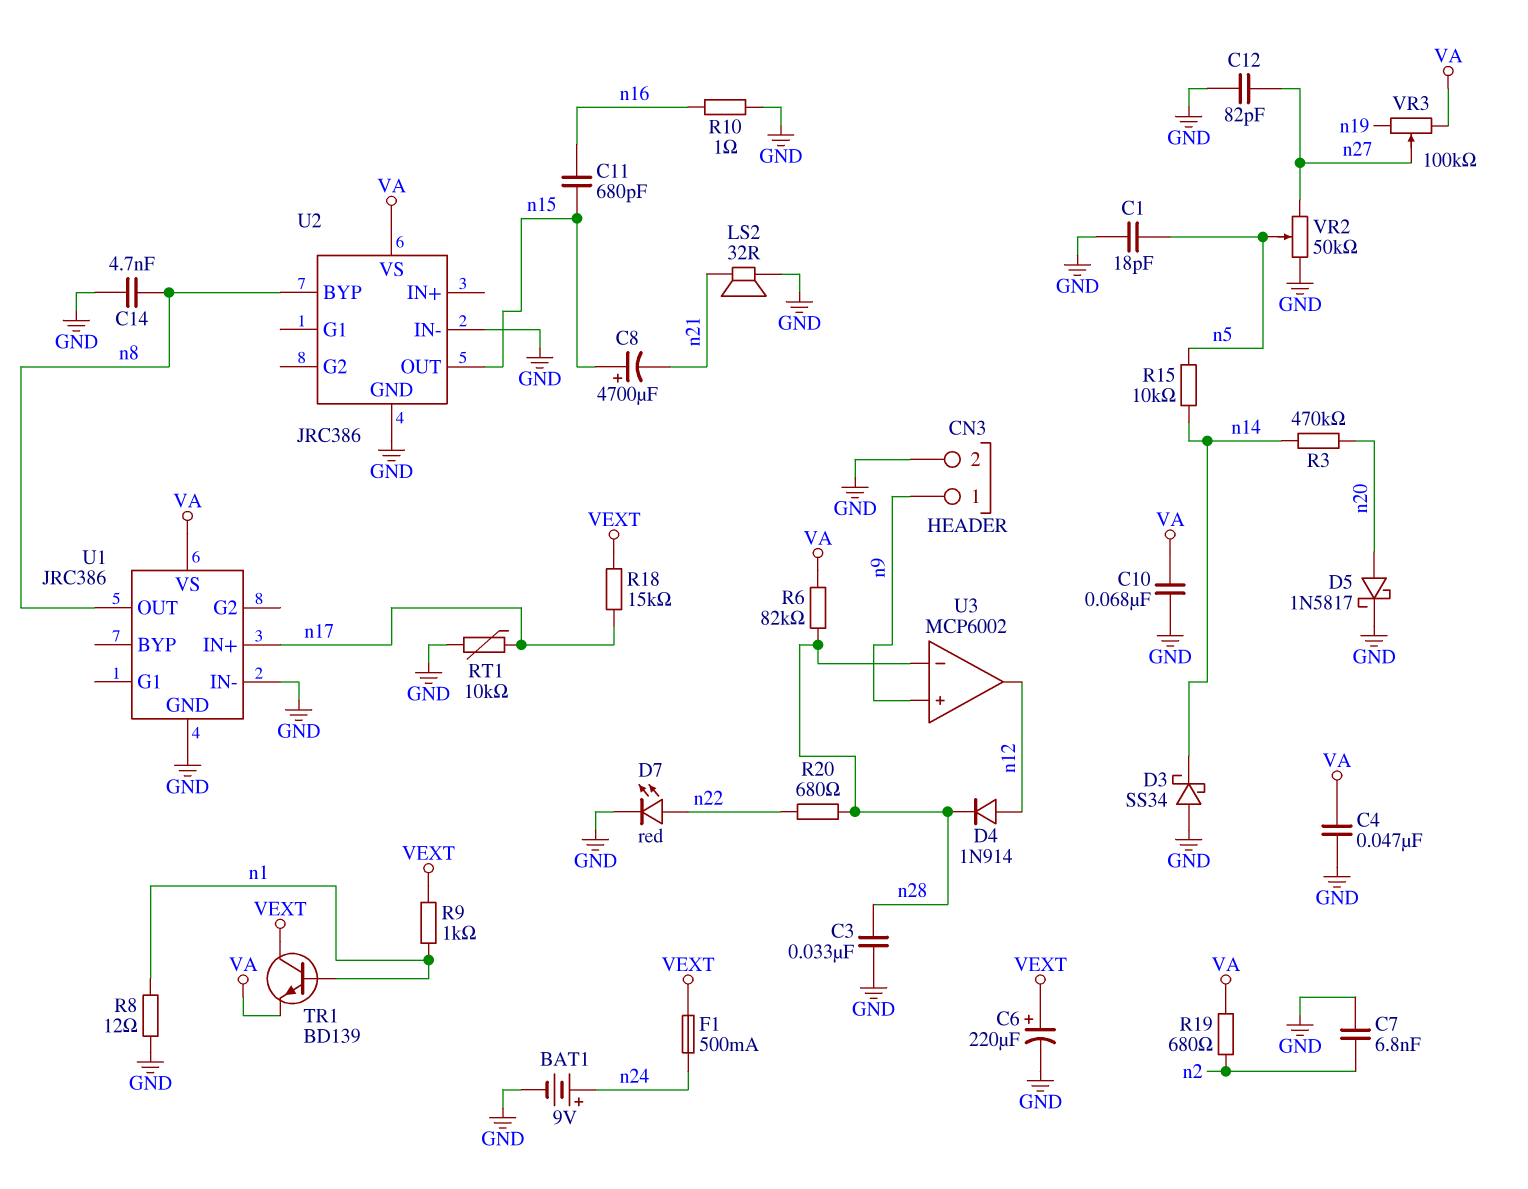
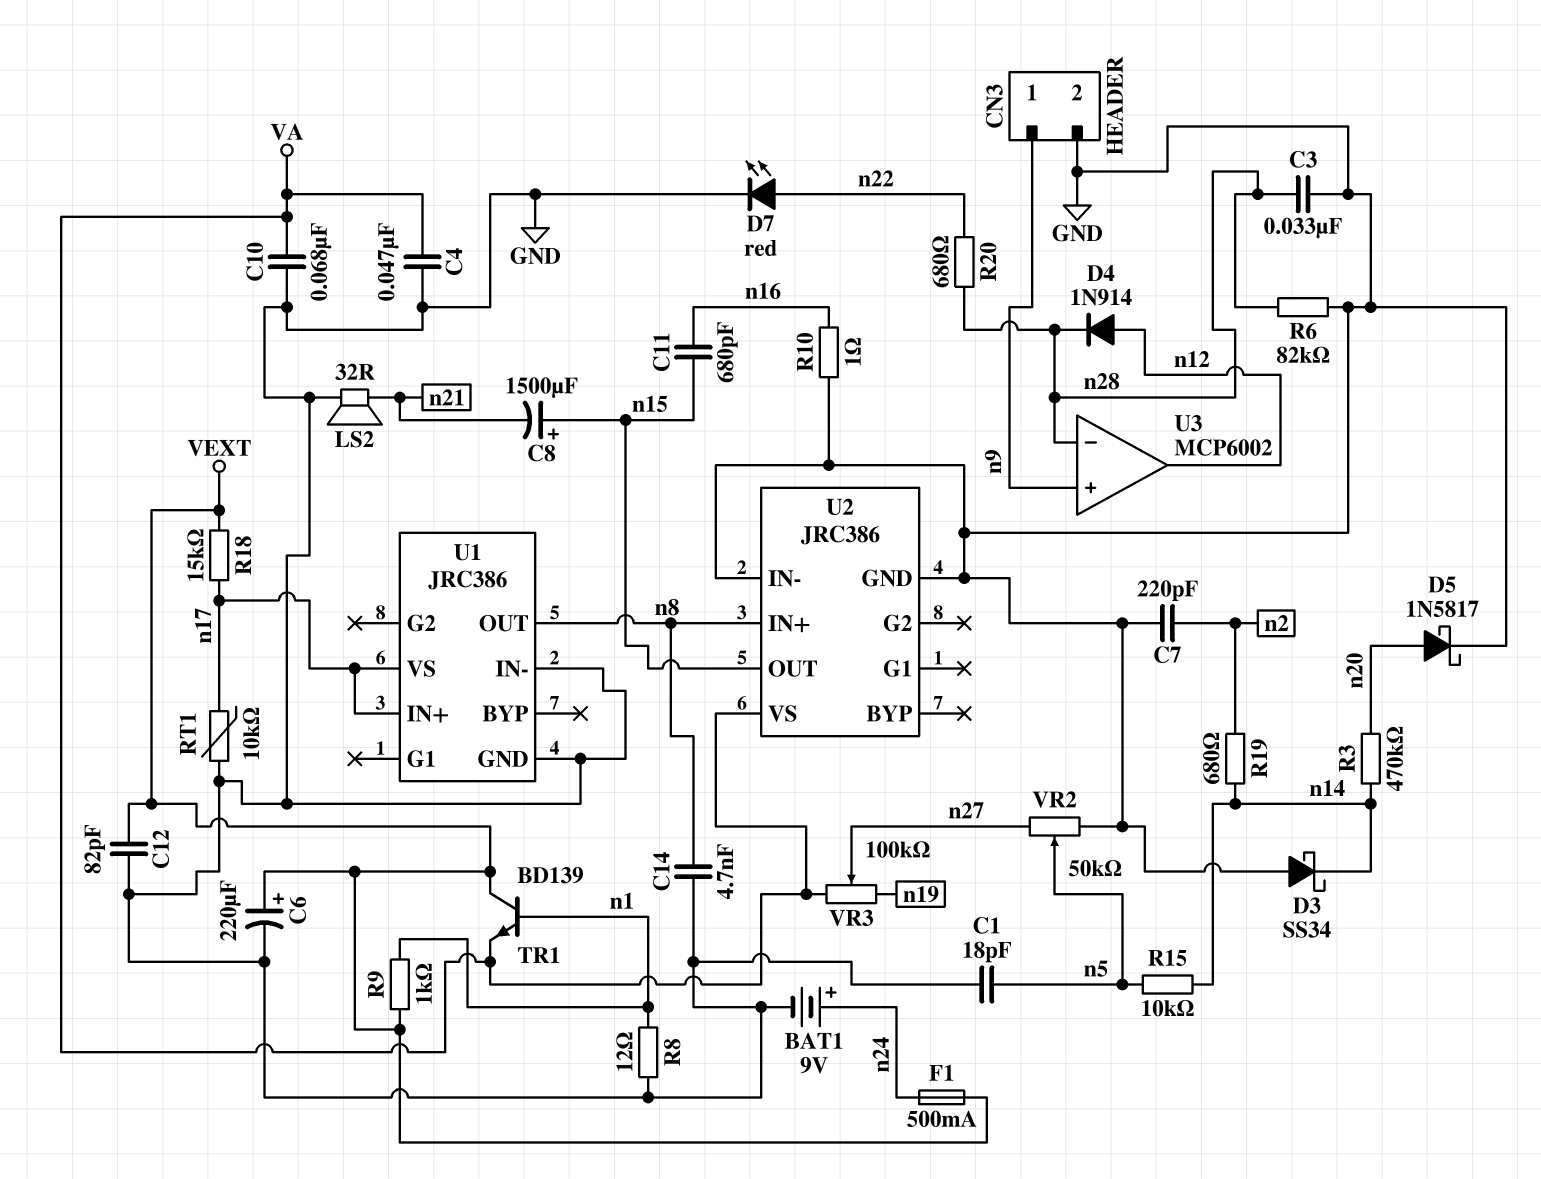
C7: 6.8nF (GND, n2) -> 220pF (GND, n2)
C8: 4700uF (plus n15, minus n21) -> 1500uF (plus n15, minus n21)
C12: 82pF (GND, n27) -> 82pF (GND, VEXT)
R6: 82k (VA, n28) -> 82k (GND, n28)
R19: 680 (VA, n2) -> 680 (n2, n14)
U1 pin VS: VA -> n17
U2 pin BYP: n8 -> none
U2 pin IN+: none -> n8

